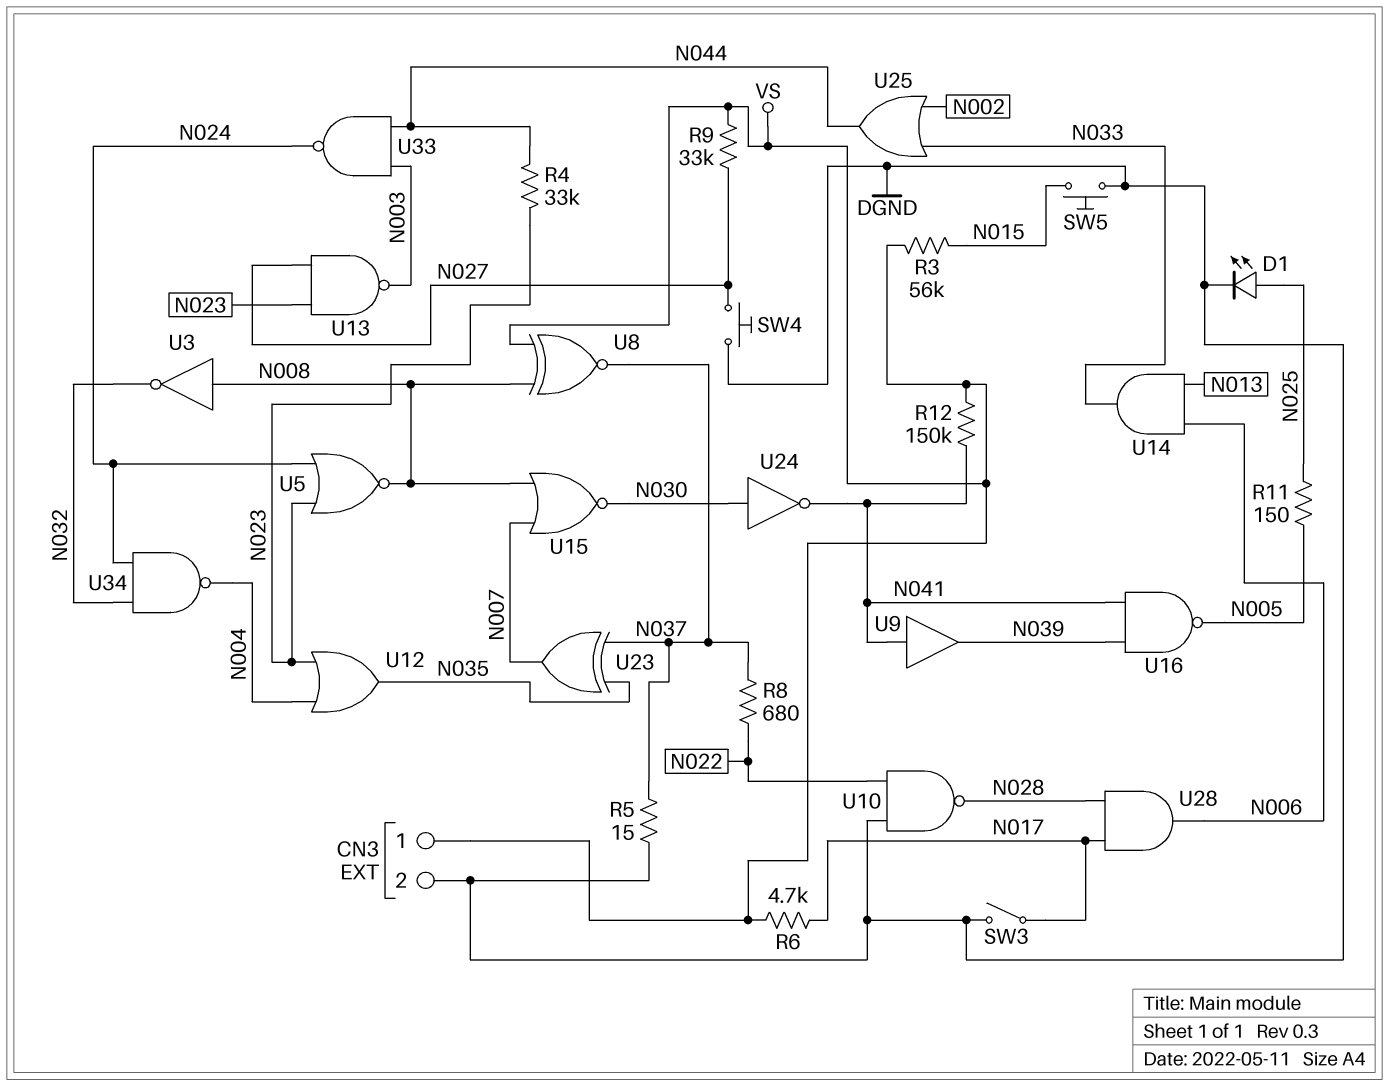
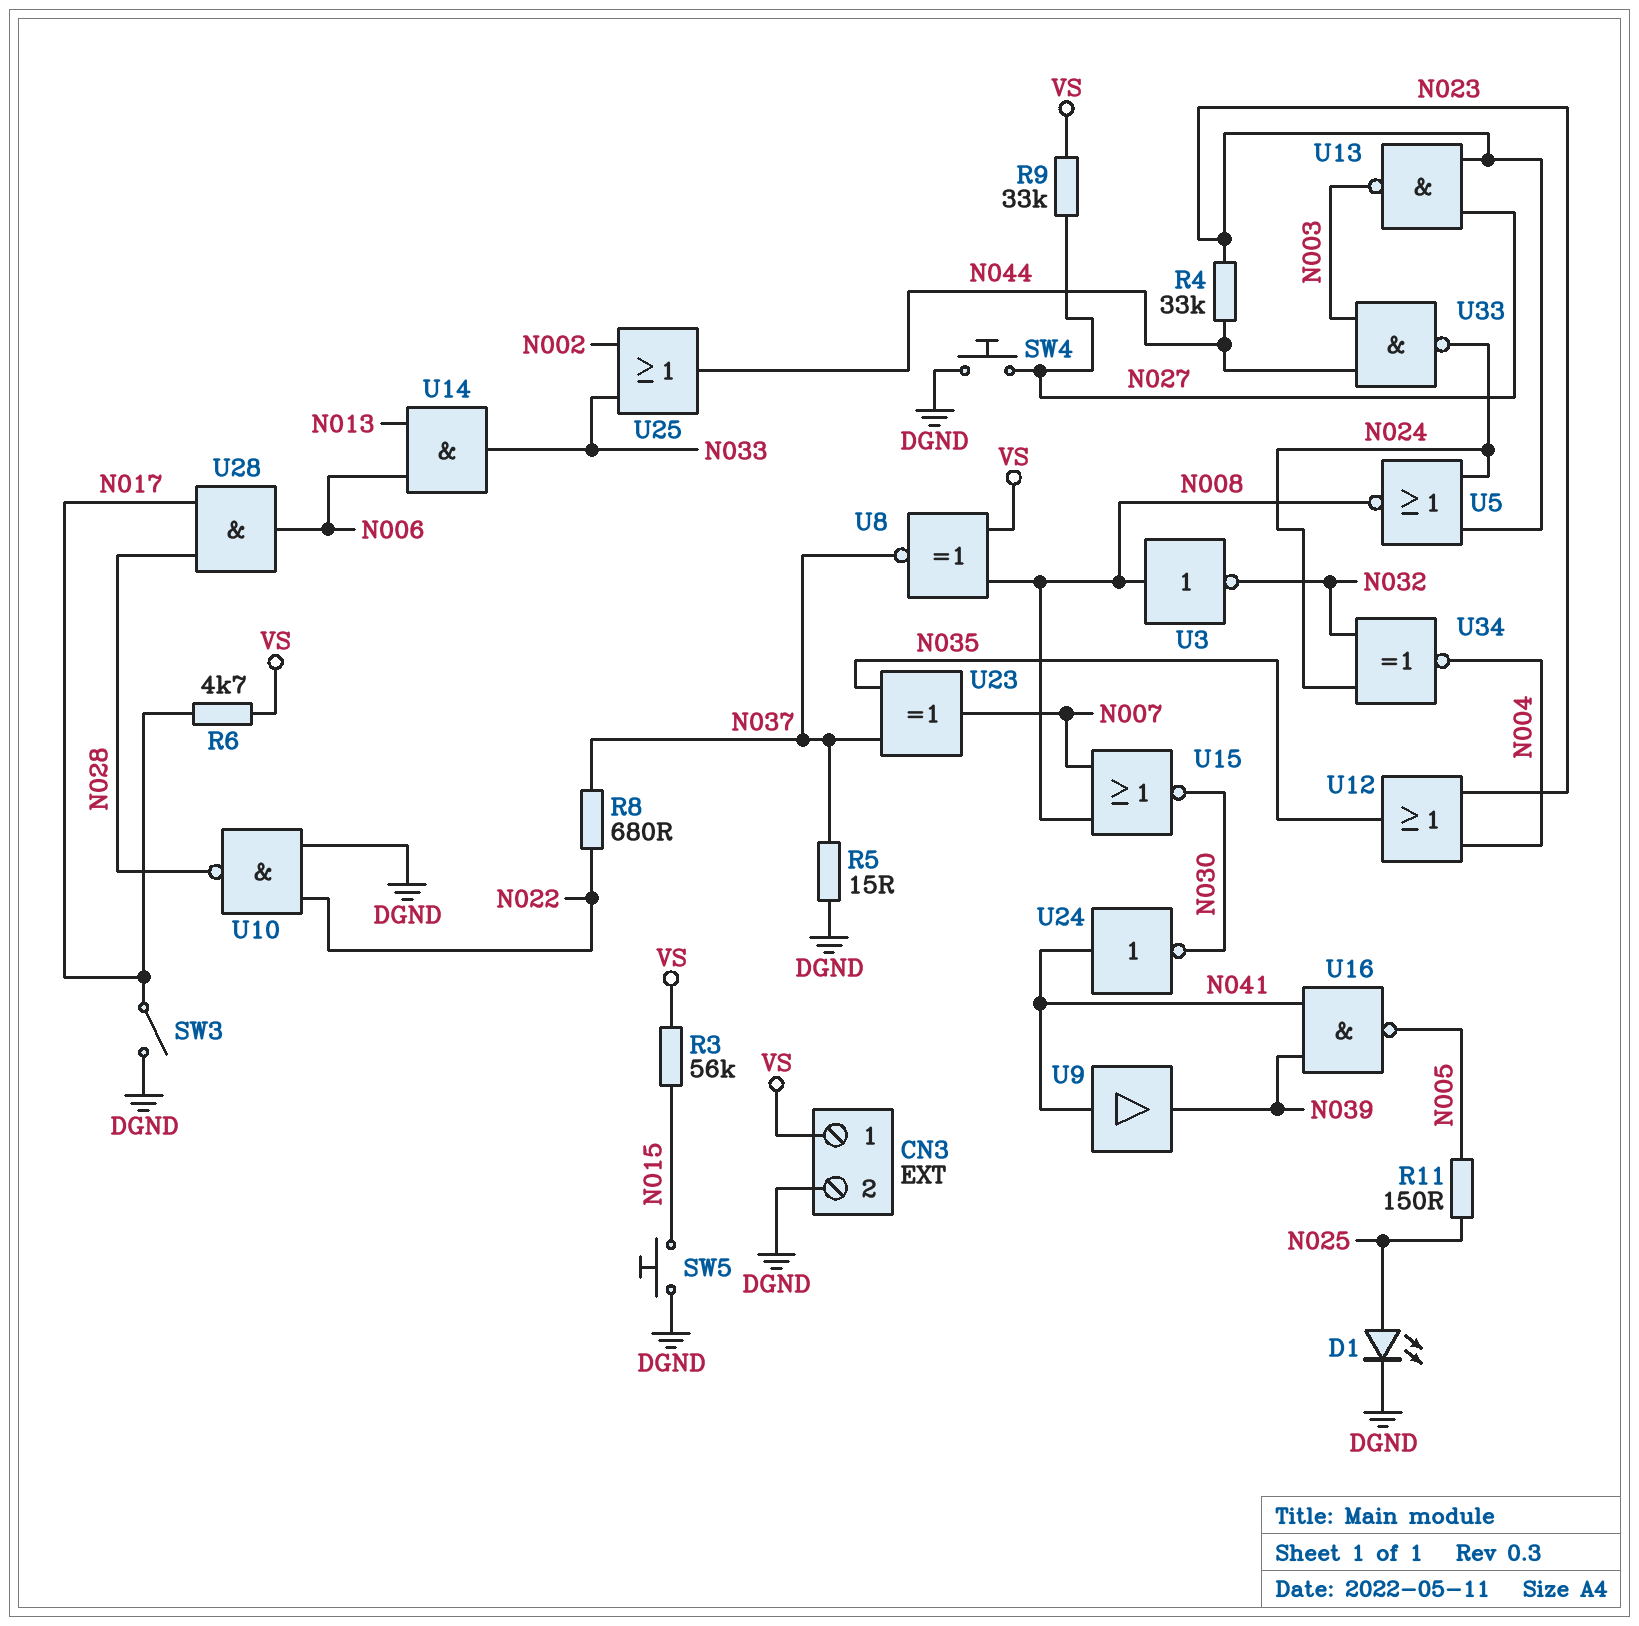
R12: 150k (N041, VS) -> none
U24: NOT (in N030, out N041) -> NOT (in N041, out N030)
U34: NAND (in N024, in N032, out N004) -> XNOR (in N024, in N032, out N004)

